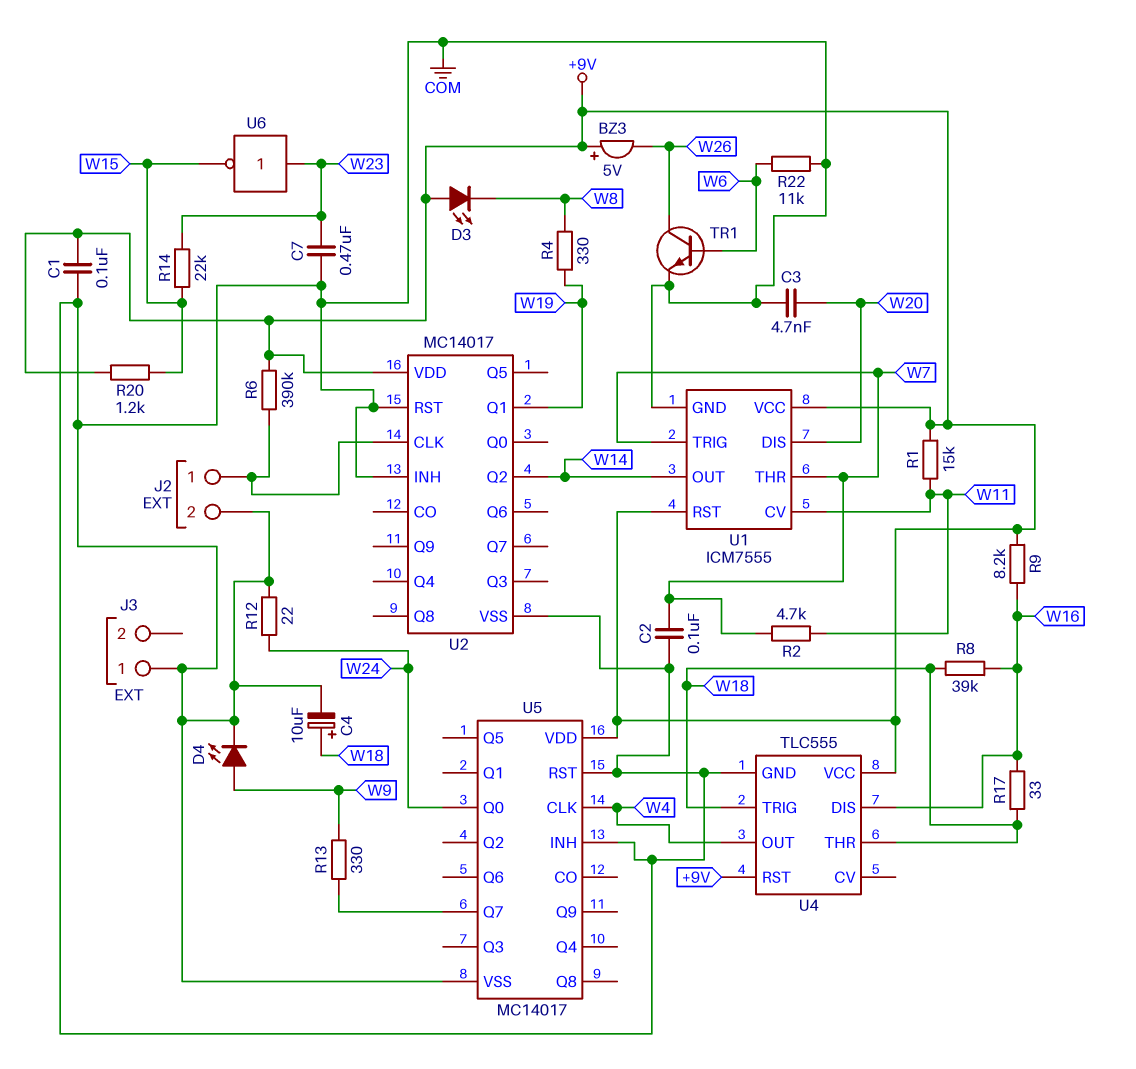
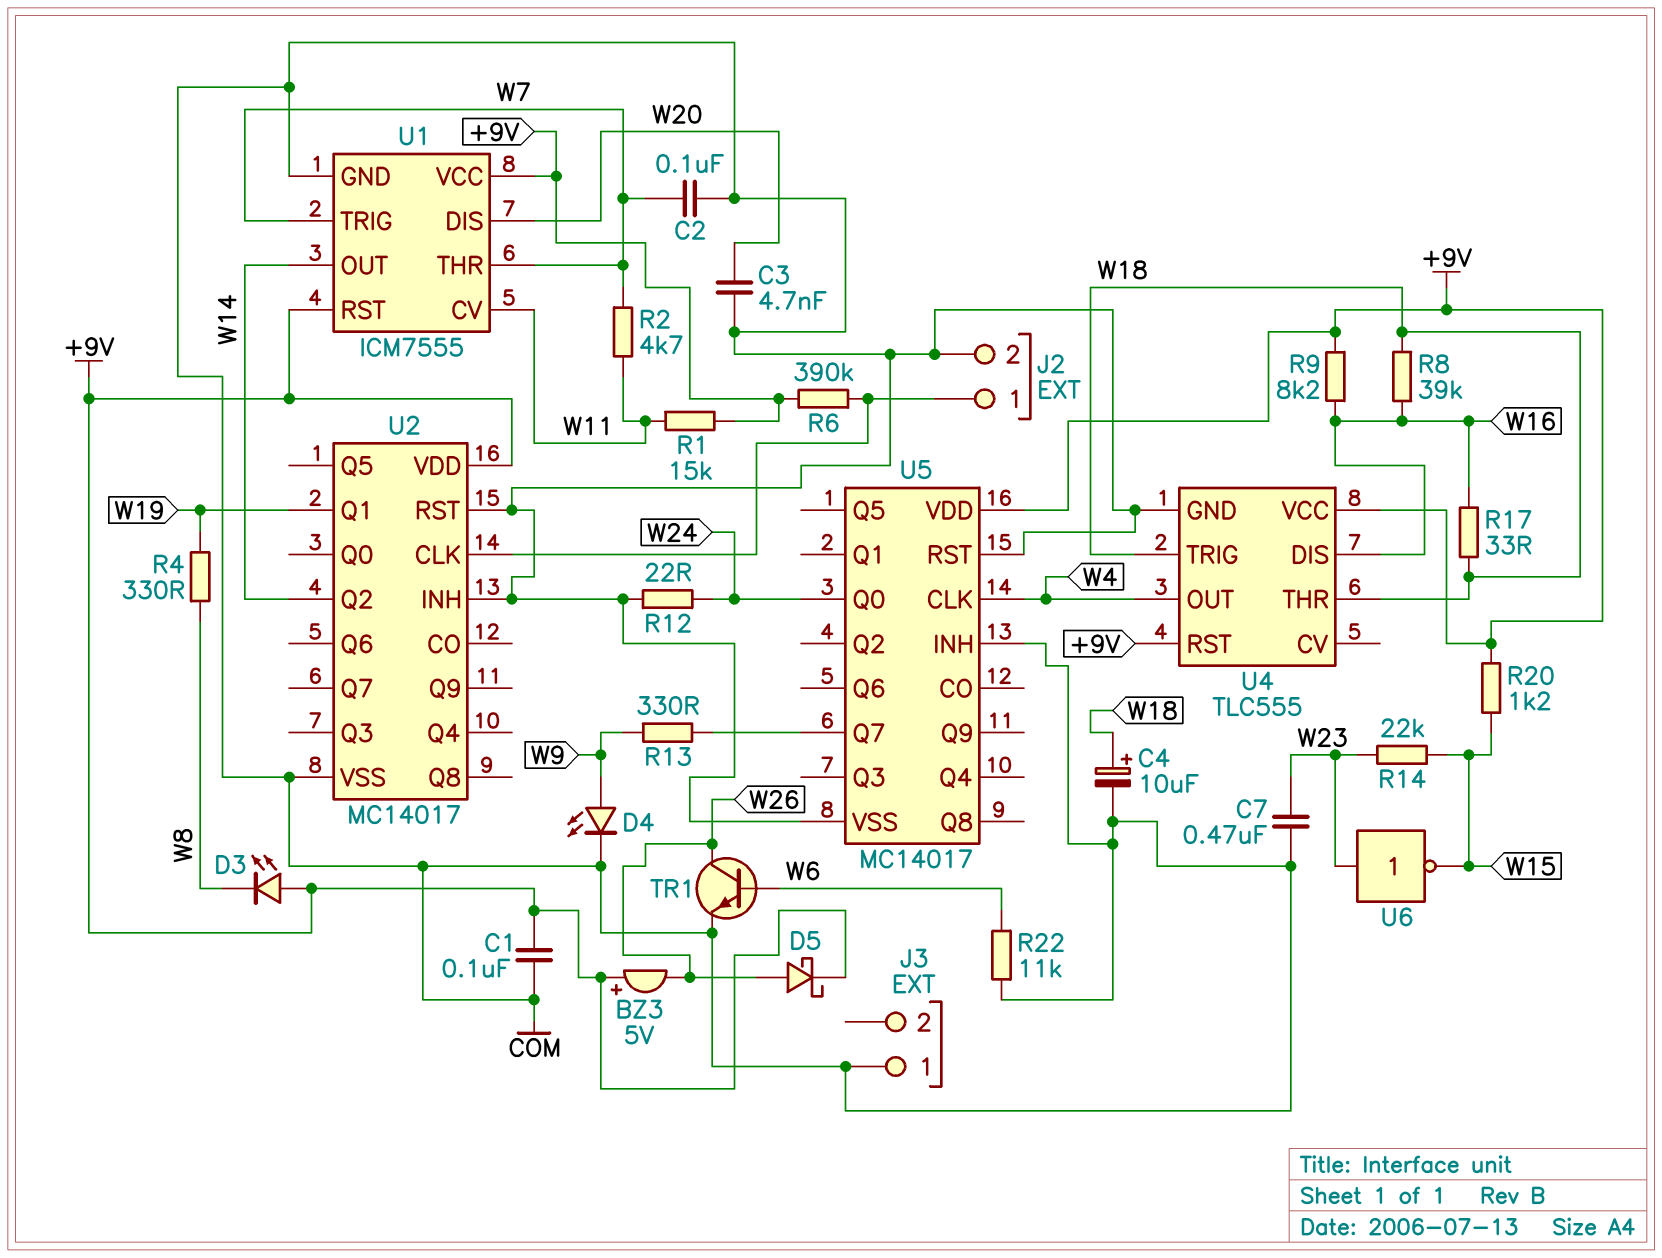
D5: none -> schottky (A W26, K +9V)

